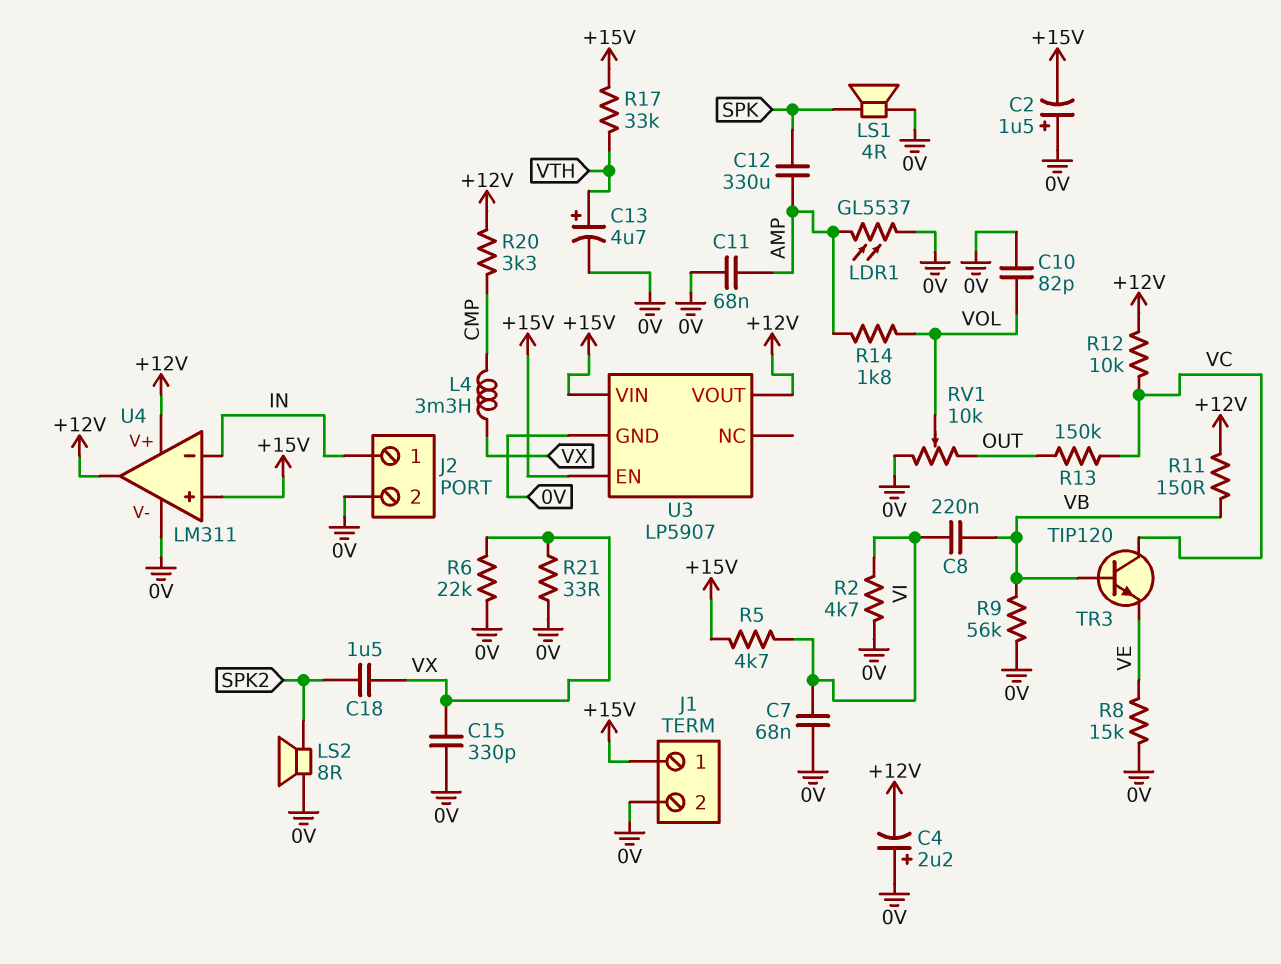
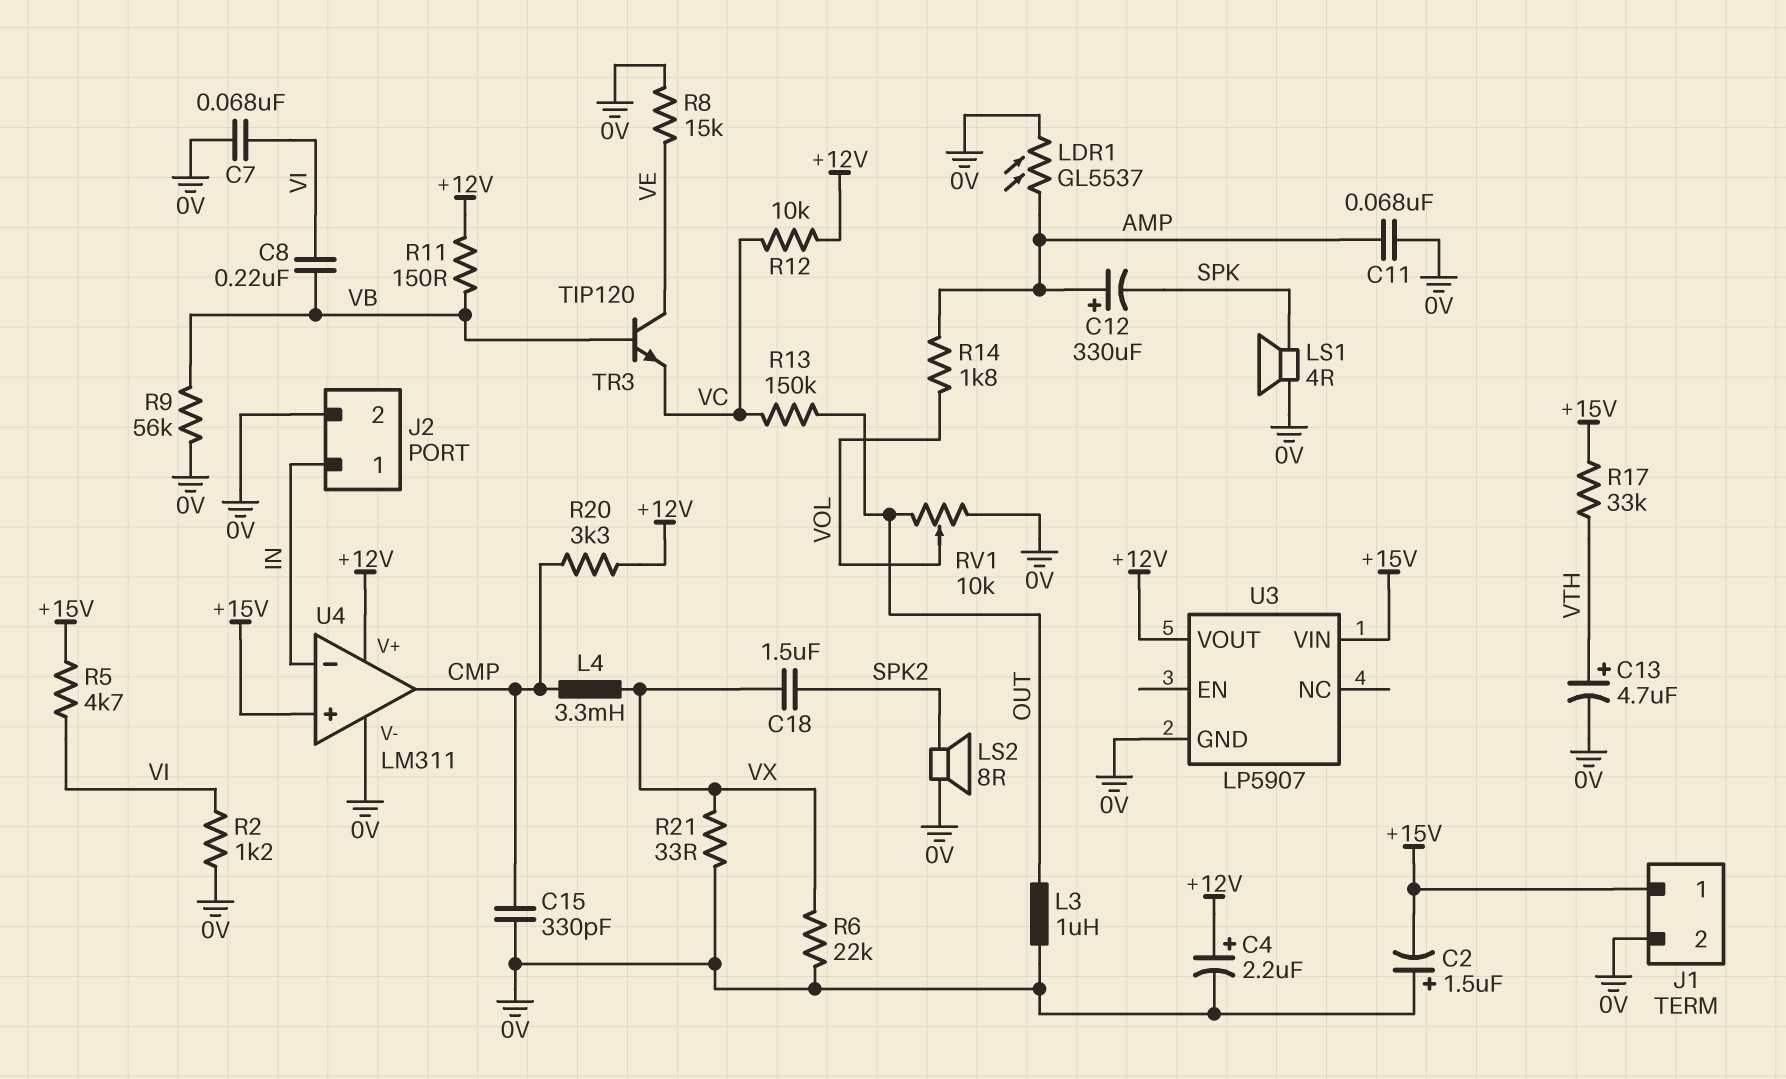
C4: 2.2uF (plus 0V, minus +12V) -> 2.2uF (plus +12V, minus 0V)
C10: 82pF (0V, VOL) -> none
C12: 330uF (AMP, SPK) -> 330uF (plus AMP, minus SPK)
C15: 330pF (0V, VX) -> 330pF (0V, CMP)
L3: none -> 1uH (0V, OUT)
R2: 4.7k (0V, VI) -> 1.2k (0V, VI)
TR3: NPN TIP120 (B VB, C VC, E VE) -> NPN TIP120 (B VB, C VE, E VC)
U3 pin EN: +15V -> none
U4 pin out: +12V -> CMP

